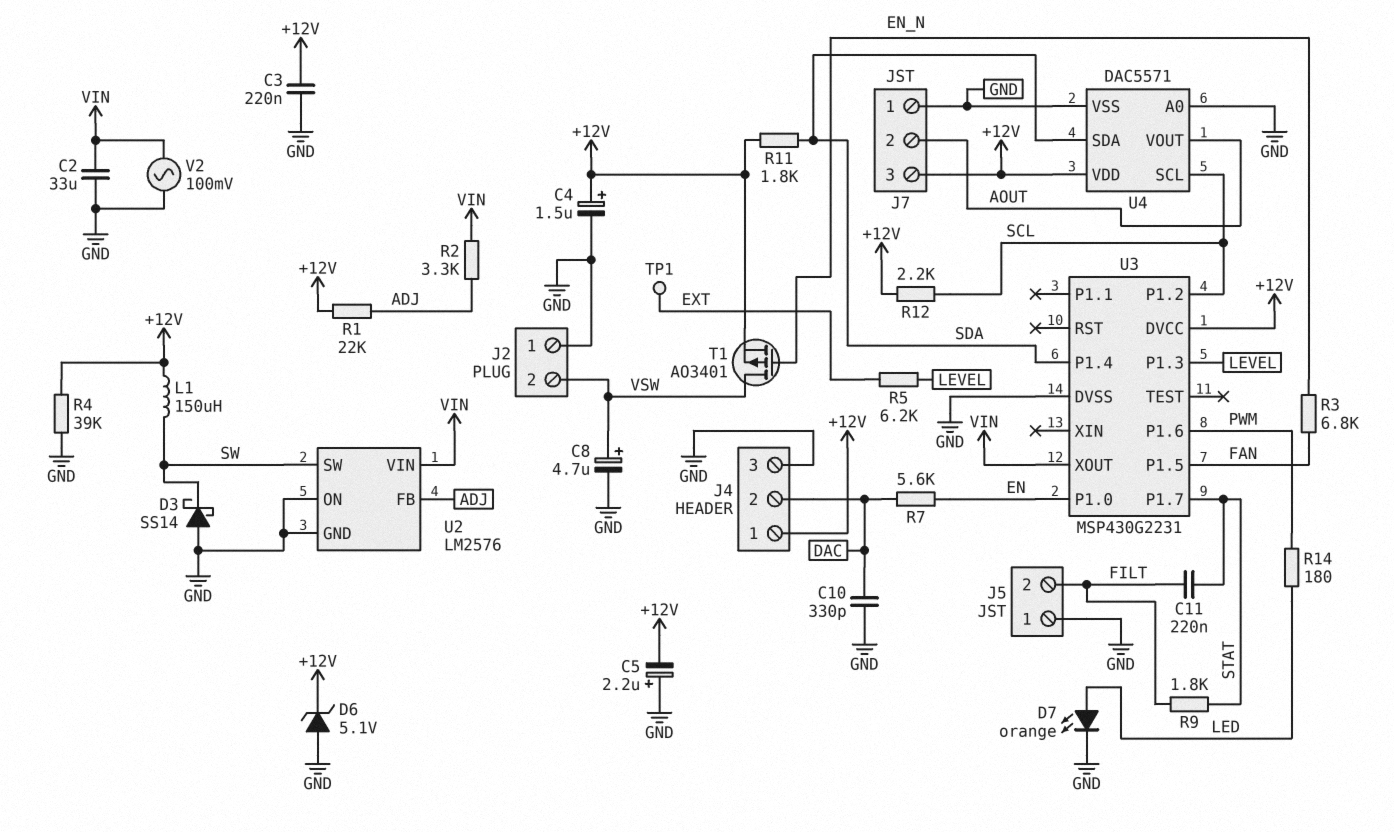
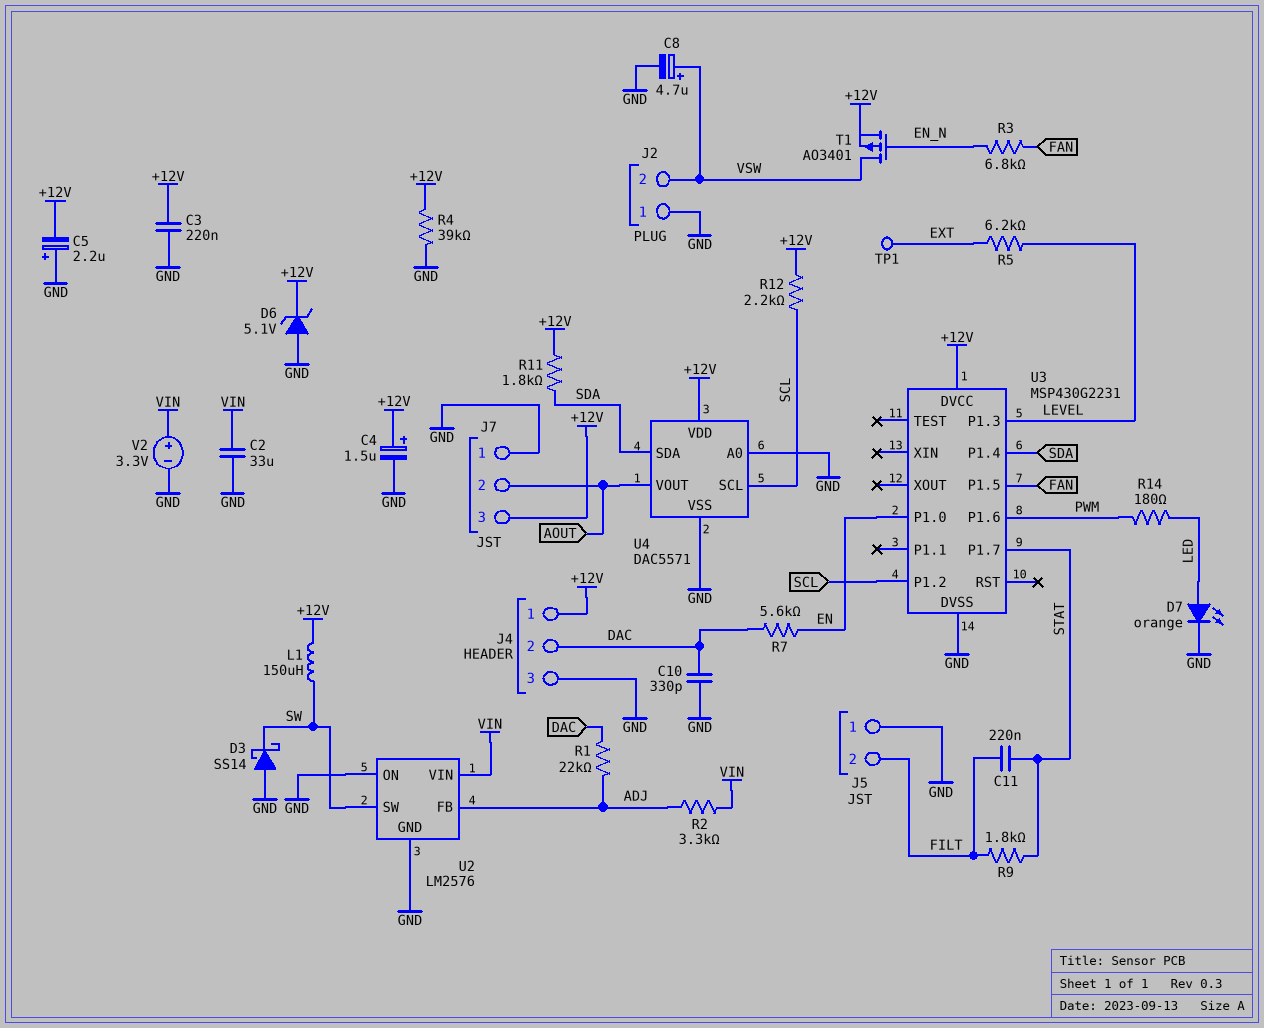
R1: 22k (+12V, ADJ) -> 22k (ADJ, DAC)
U3 pin XOUT: VIN -> none
V2: AC 100mV (GND, VIN) -> 3.3V (plus VIN, minus GND)

